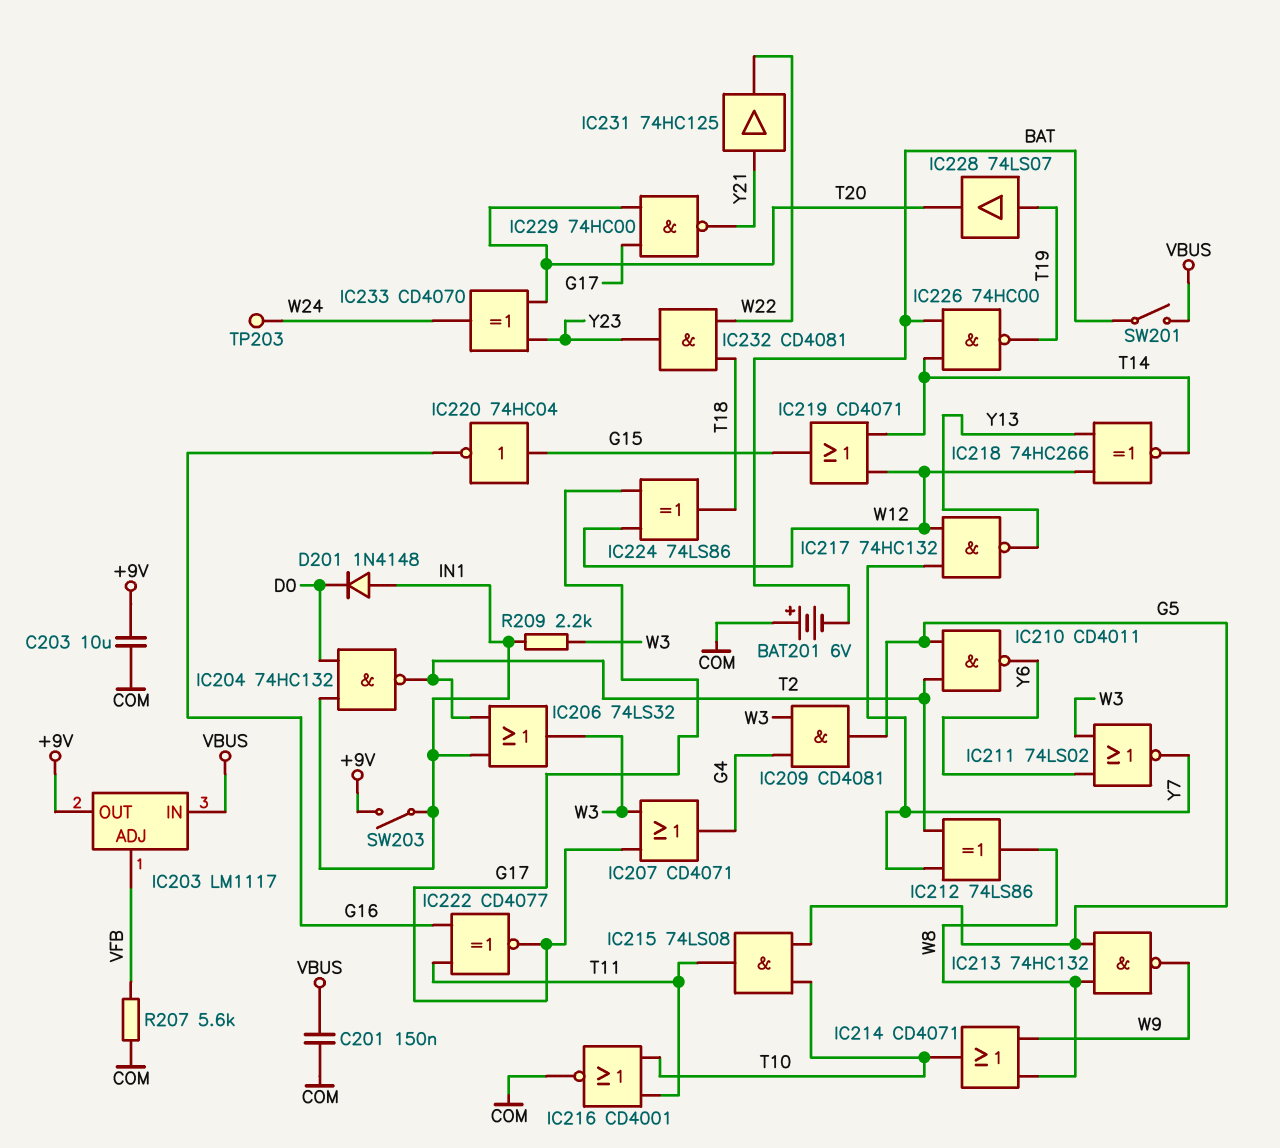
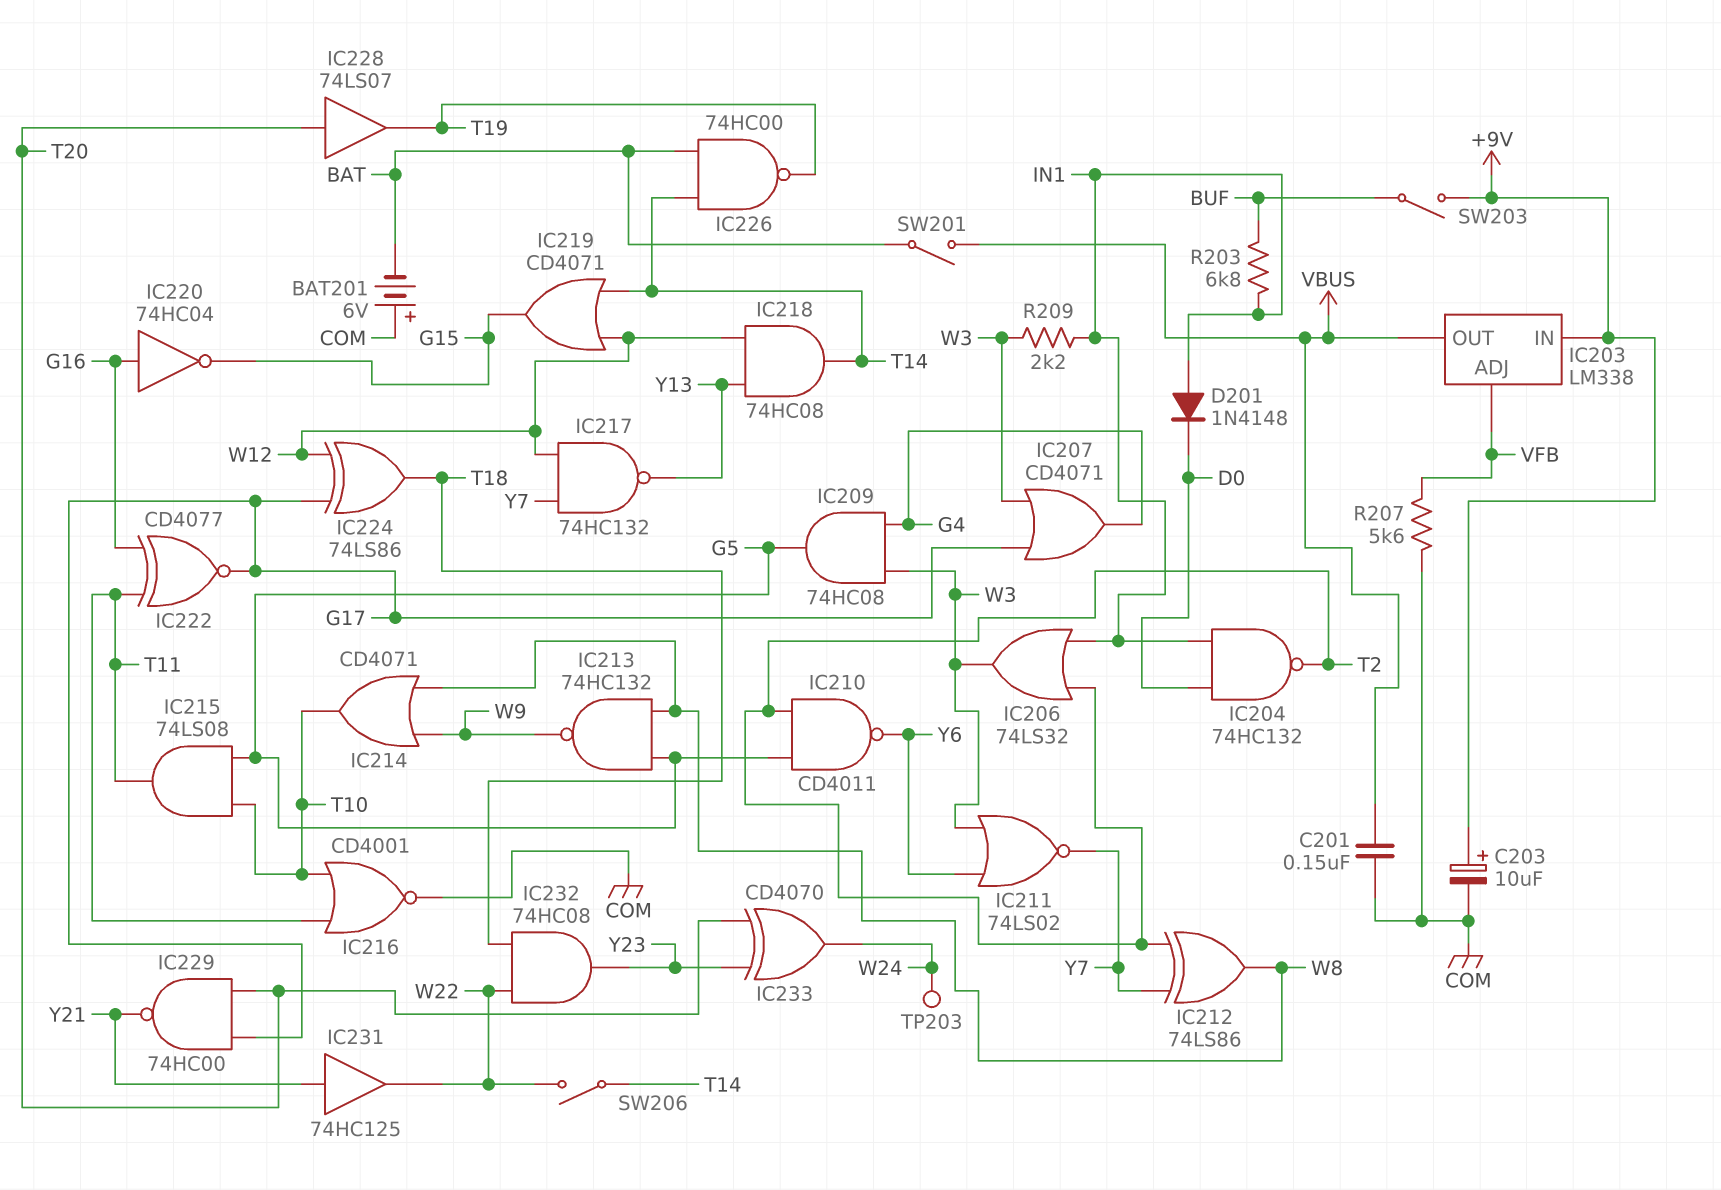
C203: 10uF (+9V, COM) -> 10uF (plus +9V, minus COM)
IC203: LM1117 -> LM338
IC203 pin IN: VBUS -> +9V
IC203 pin OUT: +9V -> VBUS
IC209: AND CD4081 (in G4, in W3, out G5) -> AND 74HC08 (in G4, in W3, out G5)
IC218: XNOR 74HC266 (in W12, in Y13, out T14) -> AND 74HC08 (in W12, in Y13, out T14)
IC220: NOT 74HC04 (in G15, out G16) -> NOT 74HC04 (in G16, out G15)
IC228: buffer 74LS07 (in T19, out T20) -> buffer 74LS07 (in T20, out T19)
IC232: AND CD4081 (in T18, in W22, out Y23) -> AND 74HC08 (in T18, in W22, out Y23)
R203: none -> 6.8k (BUF, IN1)
SW203: switch (+9V, IN1) -> switch (+9V, BUF)
SW206: none -> switch (T14, W22)

